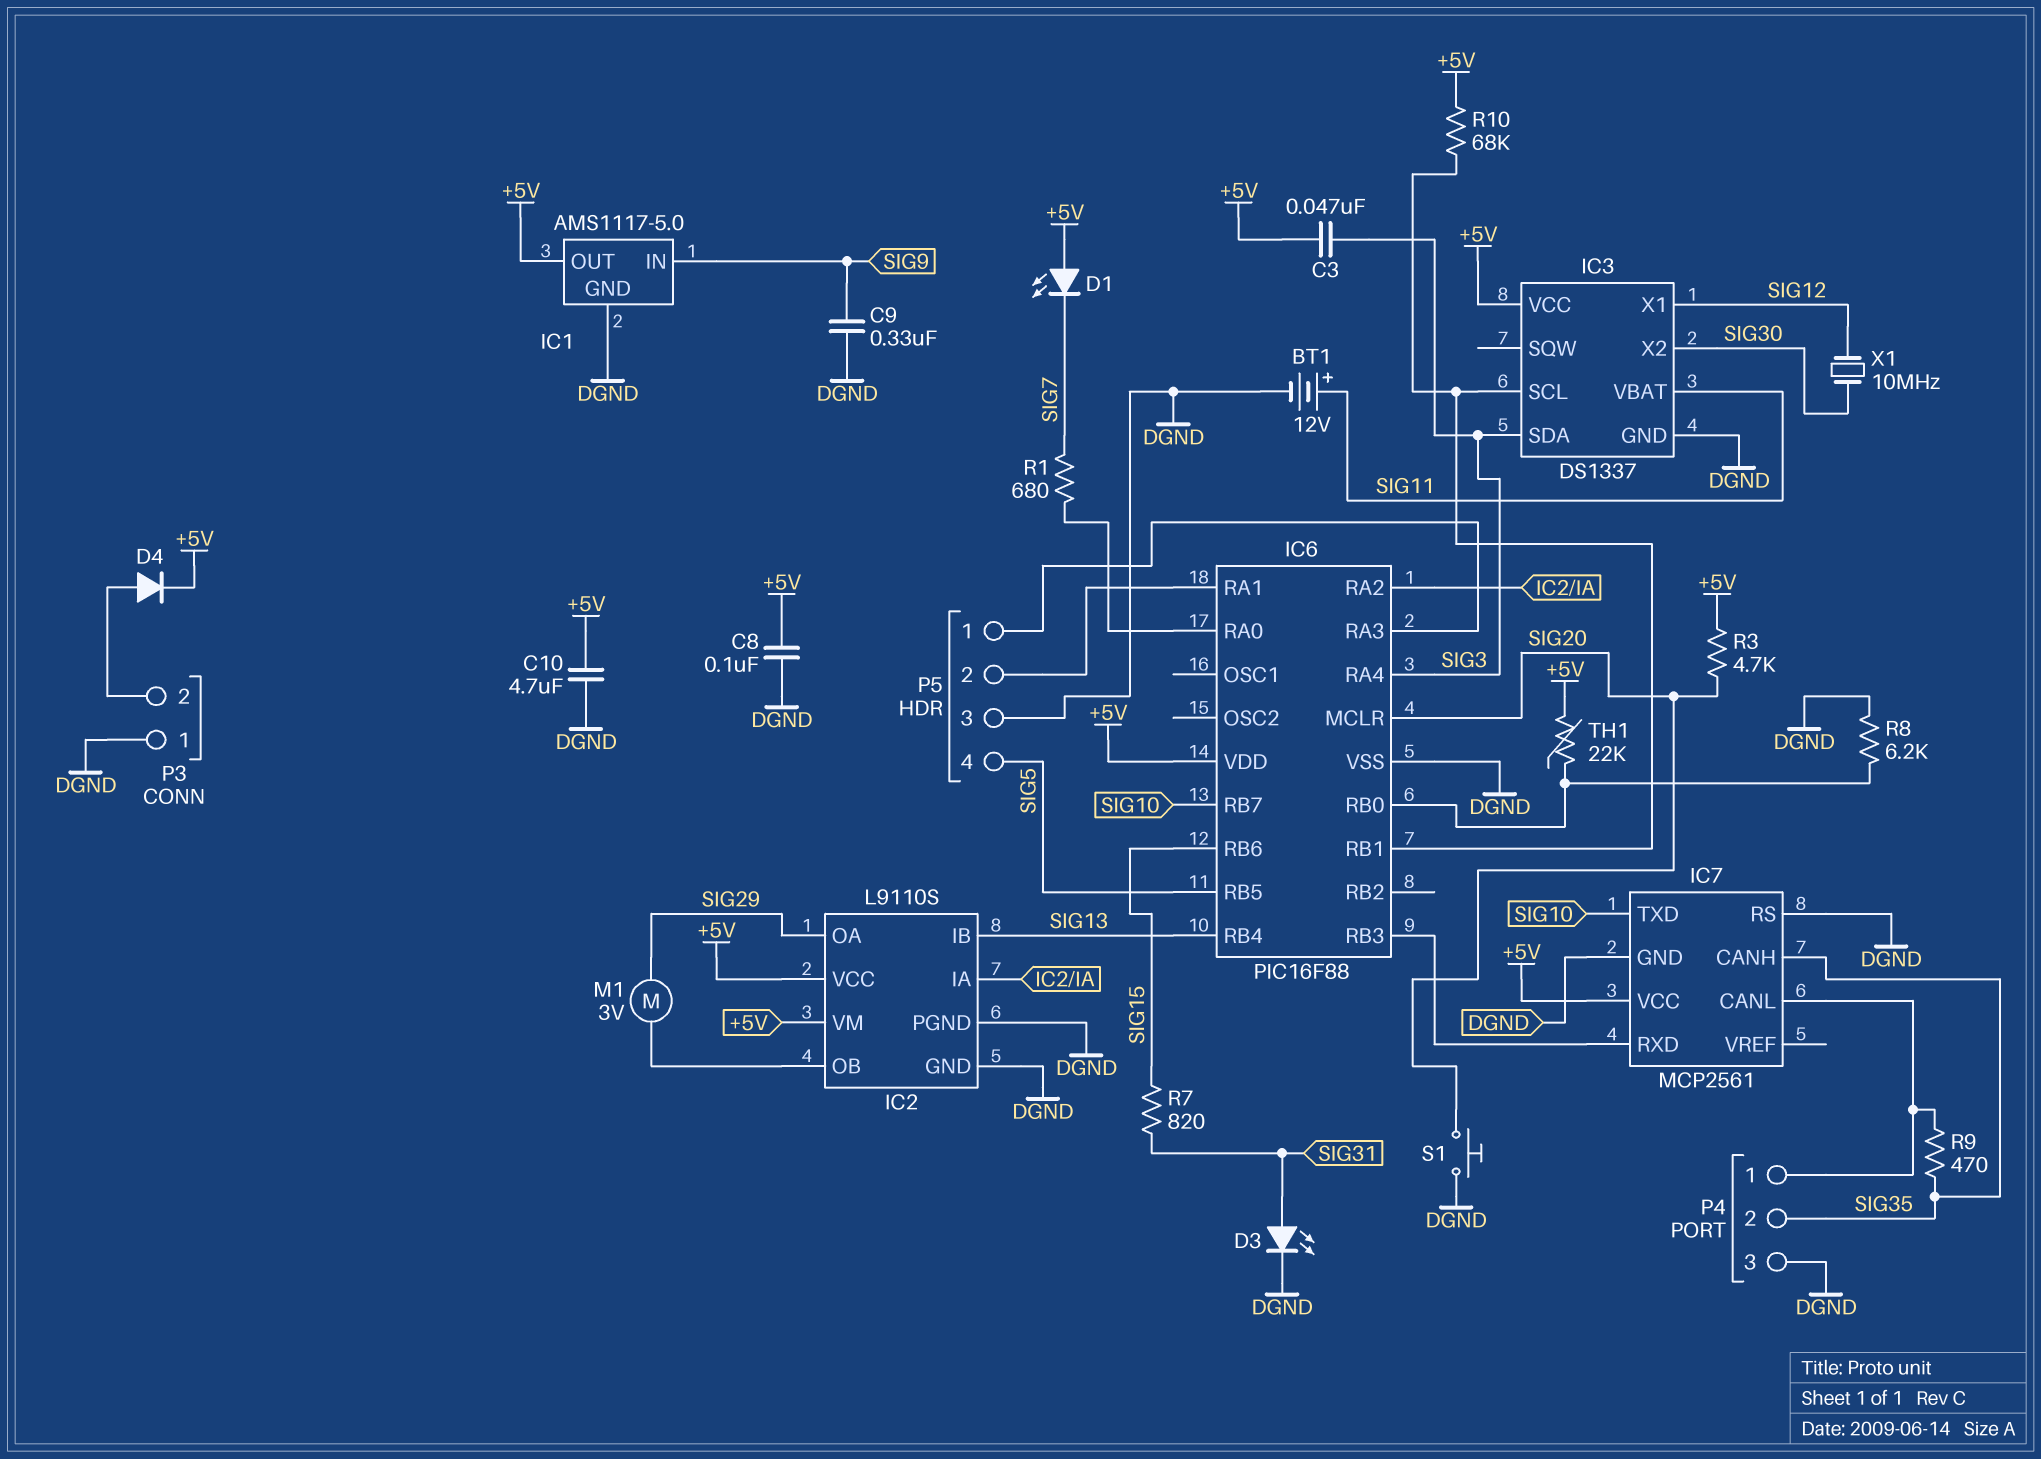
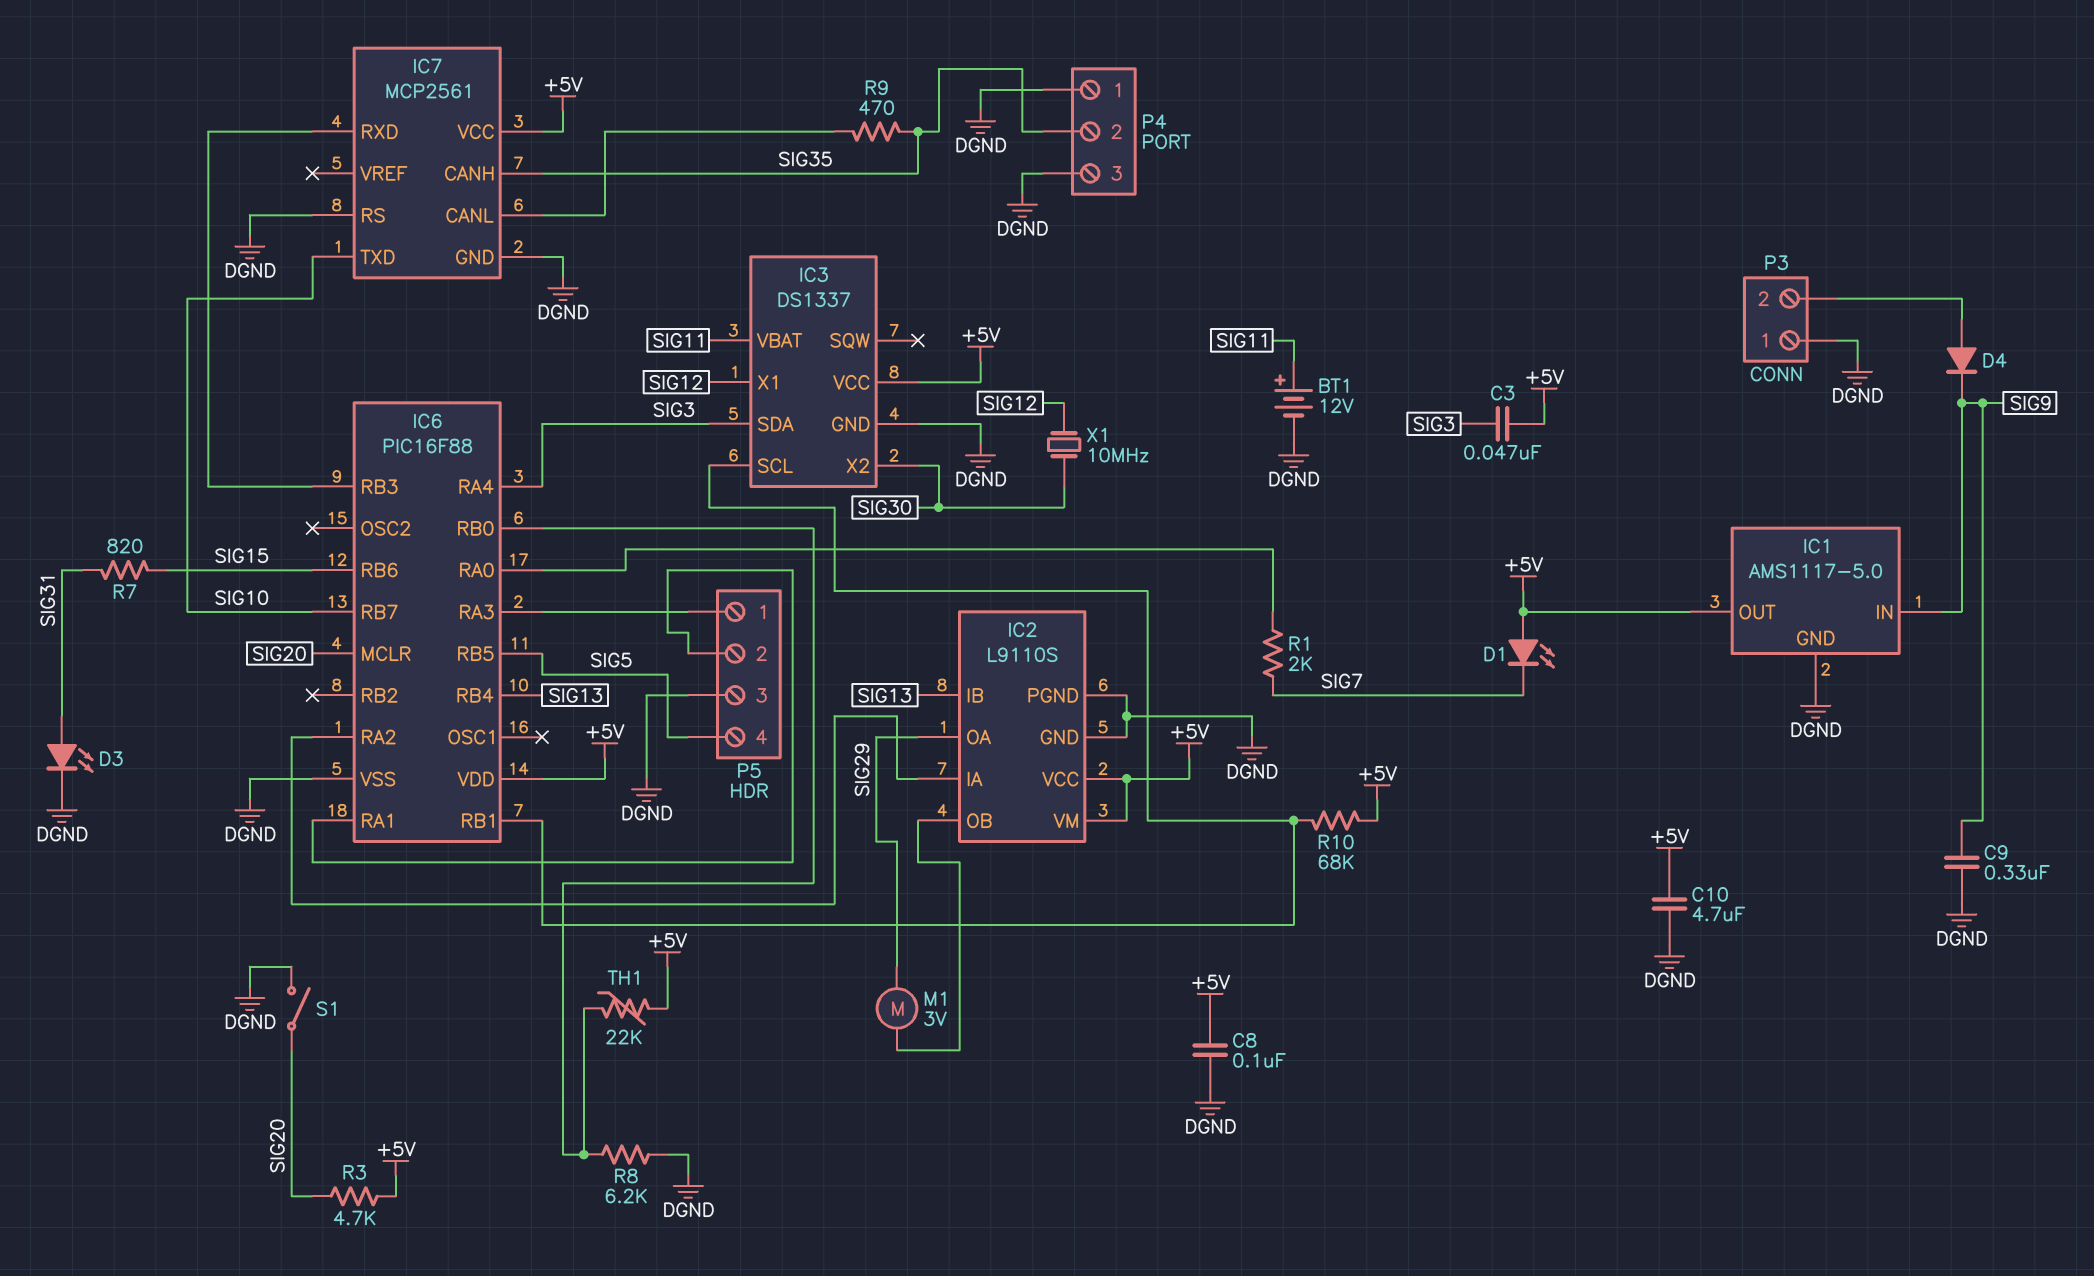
D4: diode (A P3/2, K +5V) -> diode (A P3/2, K SIG9)
P4 pin 1: IC7/CANL -> DGND
R1: 680 (IC6/RA0, SIG7) -> 2k (IC6/RA0, SIG7)
S1: button (DGND, SIG20) -> switch (DGND, SIG20)

